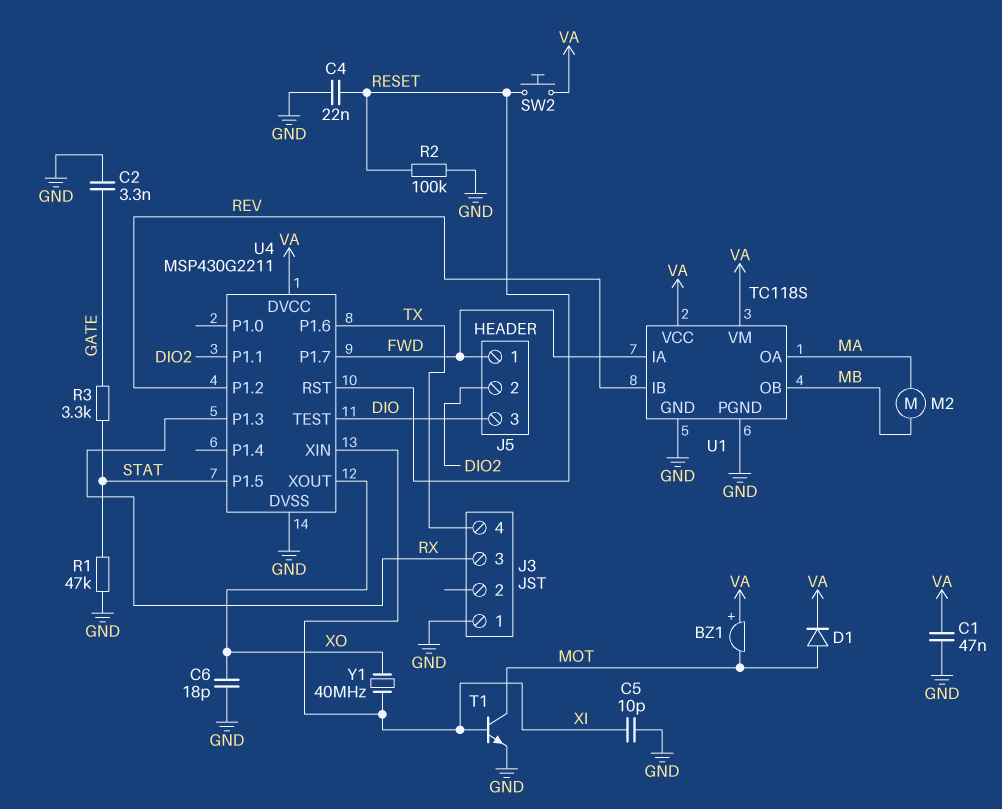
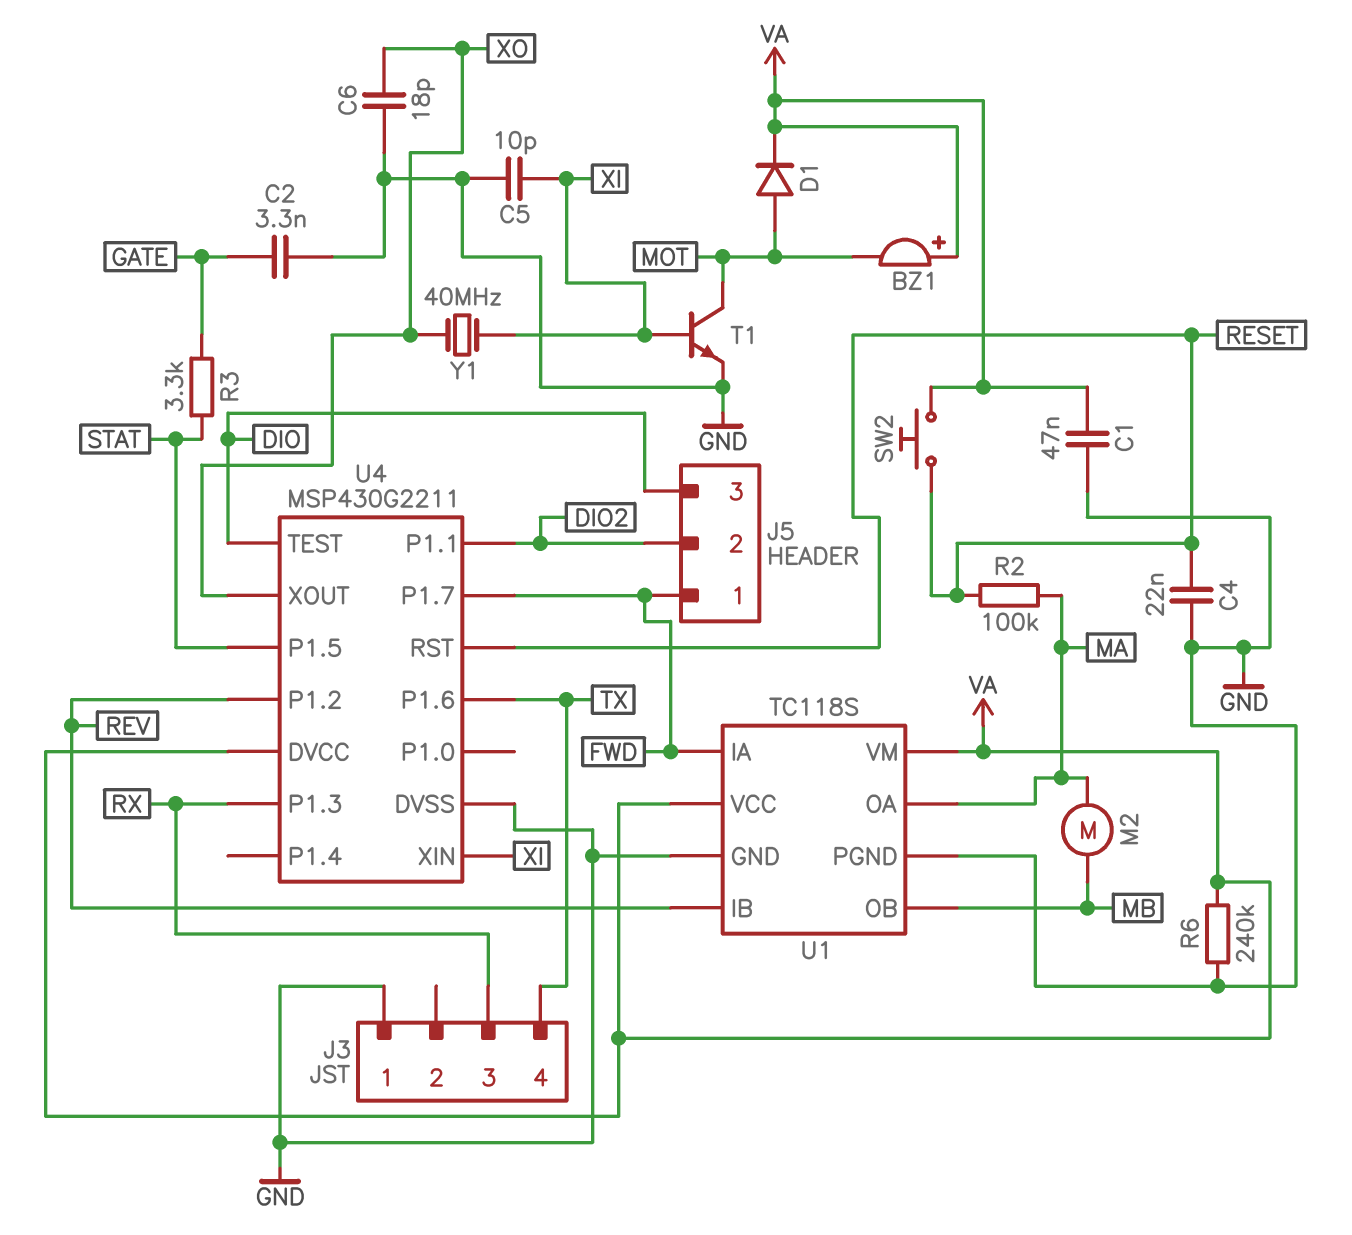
R1: 47k (GND, STAT) -> none
R2: 100k (GND, RESET) -> 100k (MA, RESET)
R6: none -> 240k (GND, VA)

